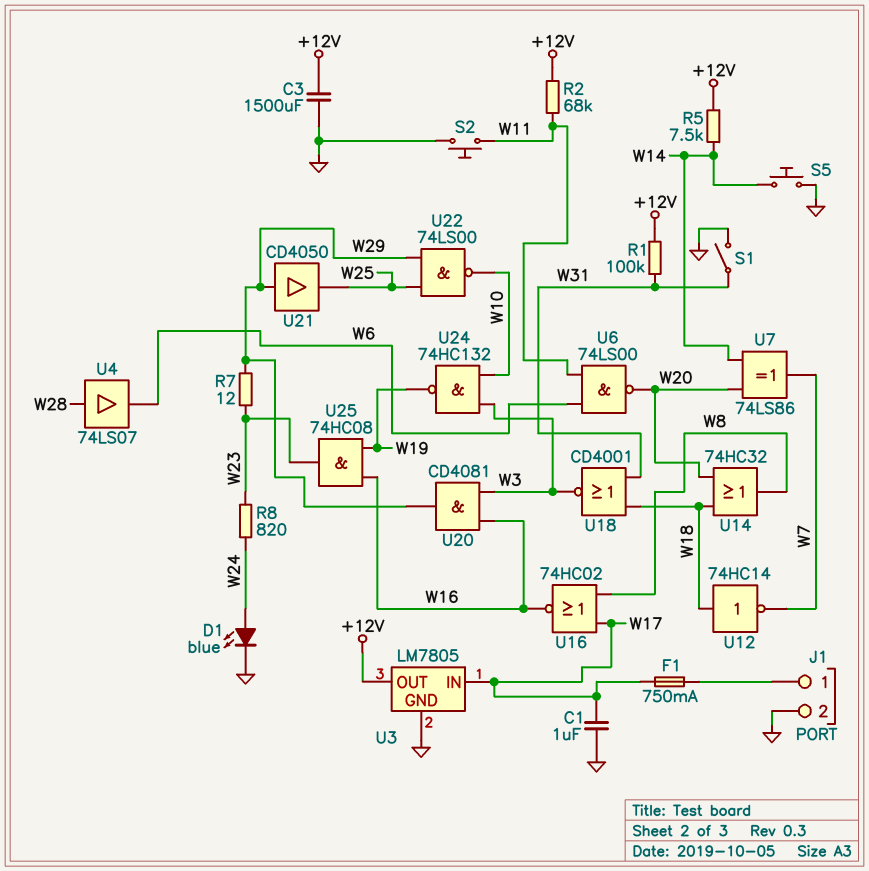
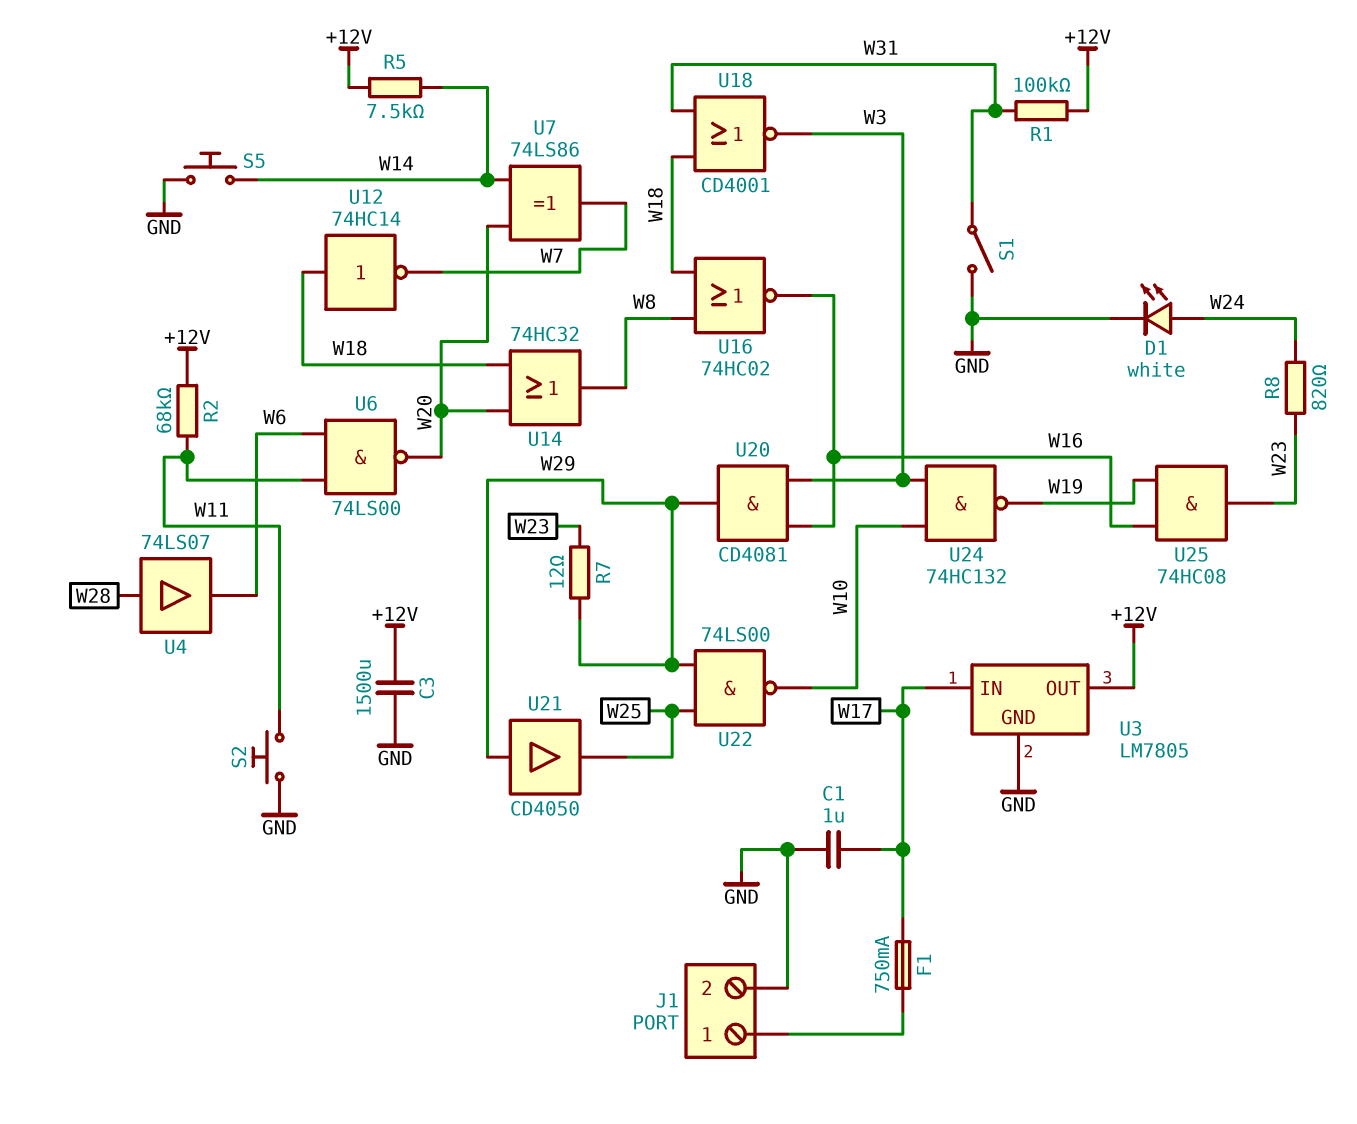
D1: LED blue (A W24, K GND) -> LED white (A W24, K GND)
U16: NOR 74HC02 (in W8, in W17, out W16) -> NOR 74HC02 (in W8, in W18, out W16)

